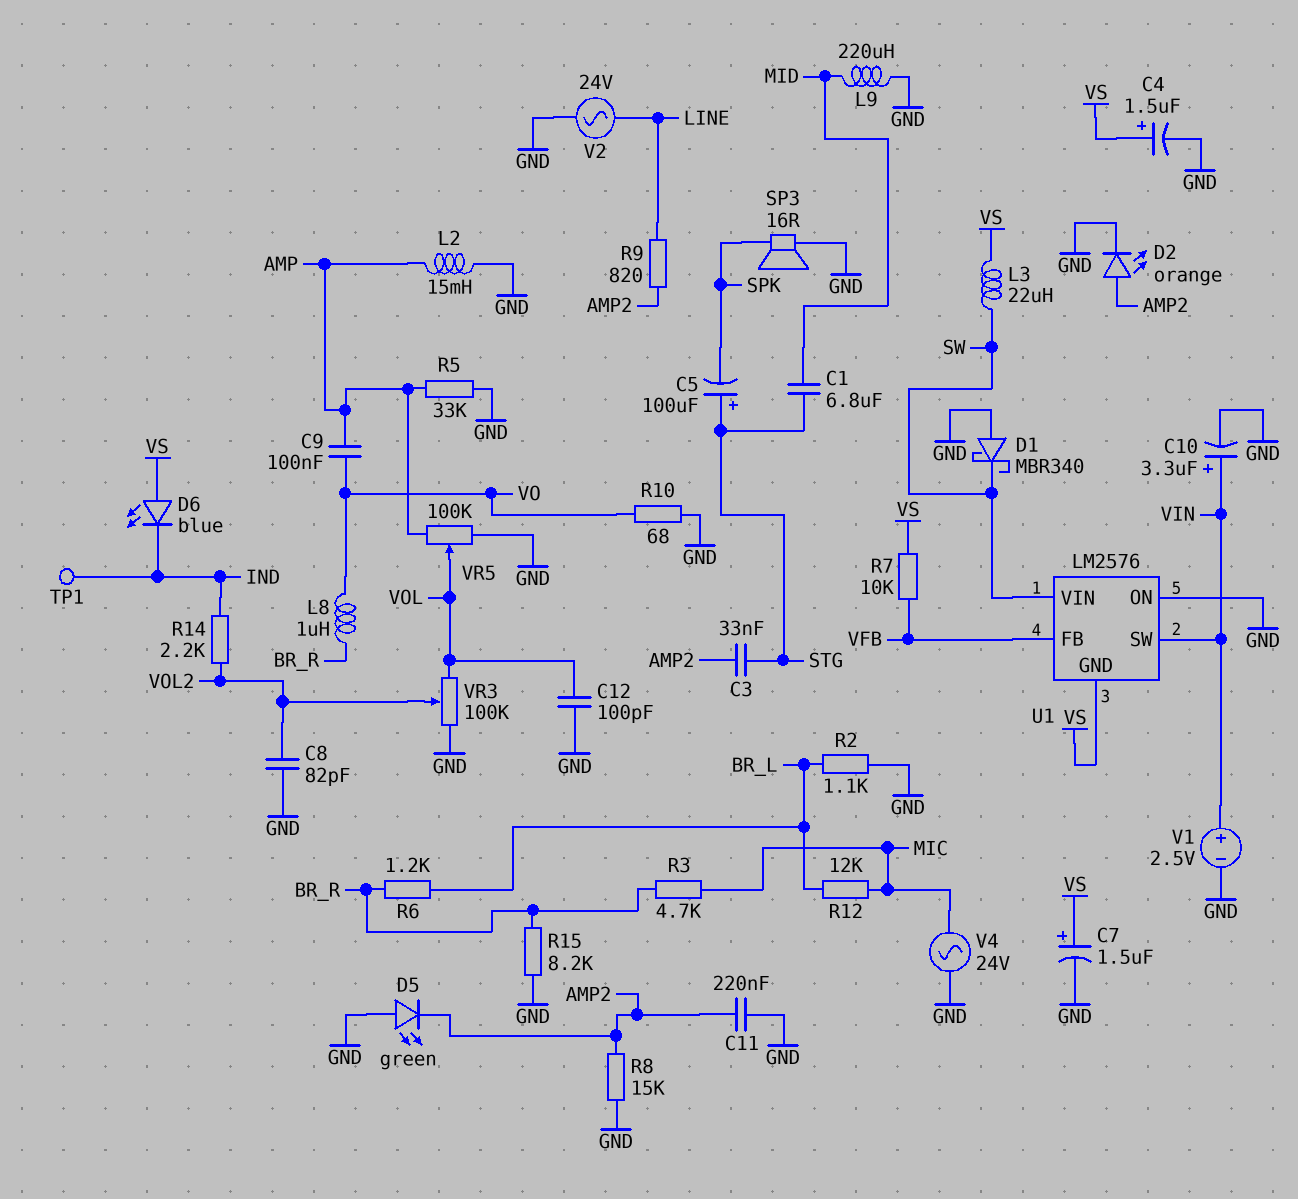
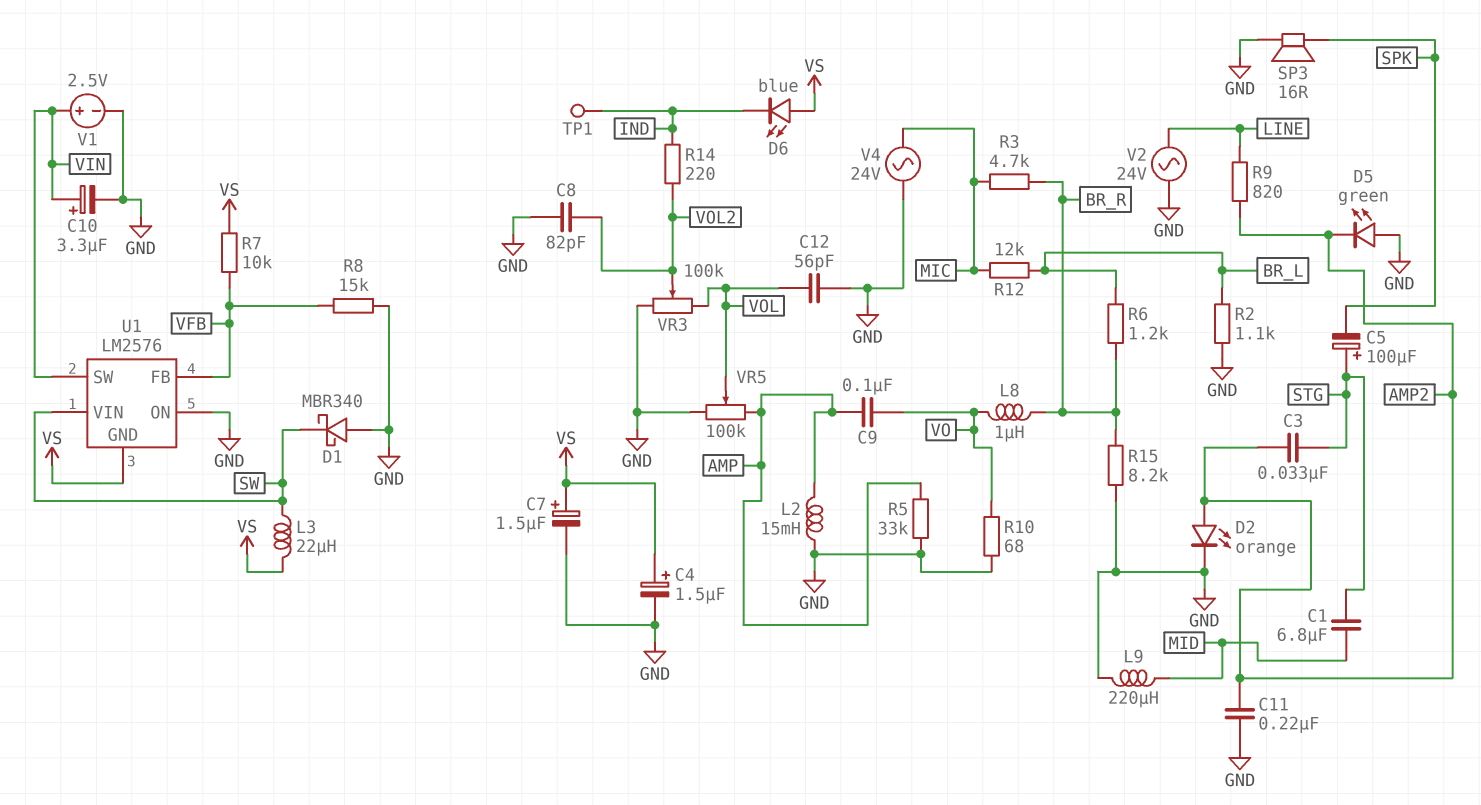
C12: 100pF (GND, VOL) -> 56pF (GND, VOL)
R8: 15k (AMP2, GND) -> 15k (GND, VFB)
R14: 2.2k (IND, VOL2) -> 220 (IND, VOL2)

